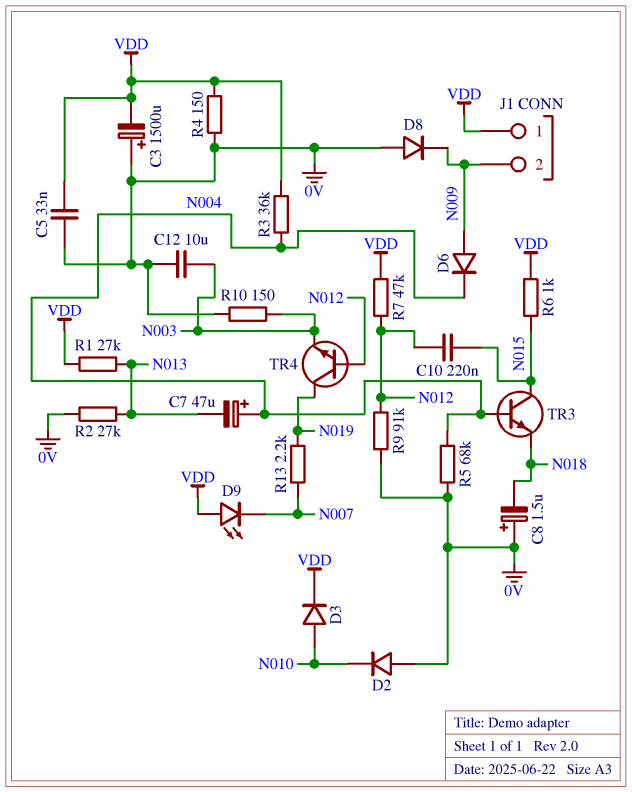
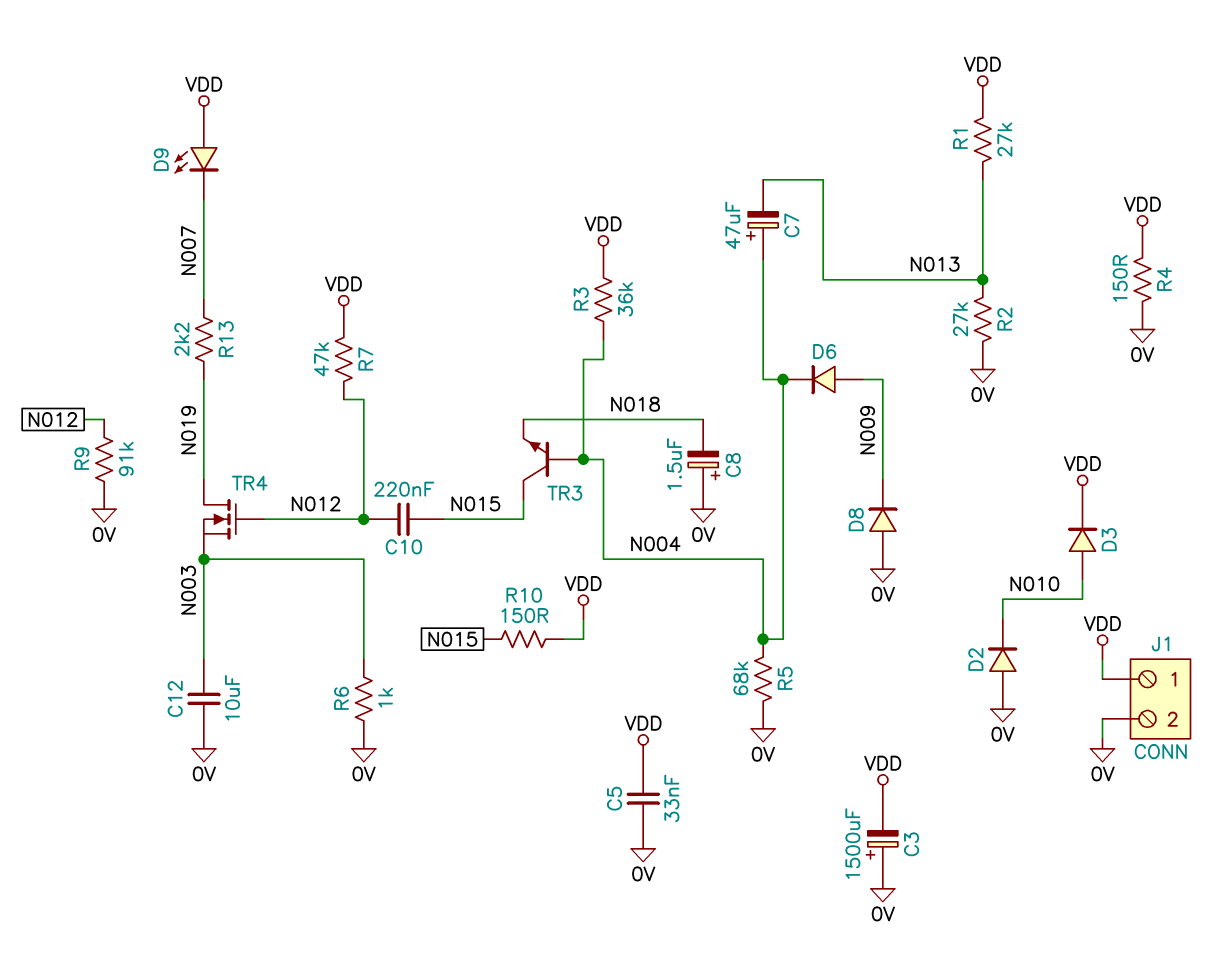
J1 pin 2: N009 -> 0V
R6: 1k (N015, VDD) -> 1k (0V, N003)
R10: 150 (0V, N003) -> 150 (N015, VDD)
TR4: NPN (B N012, C N019, E N003) -> NMOS (G N012, D N019, S N003)

